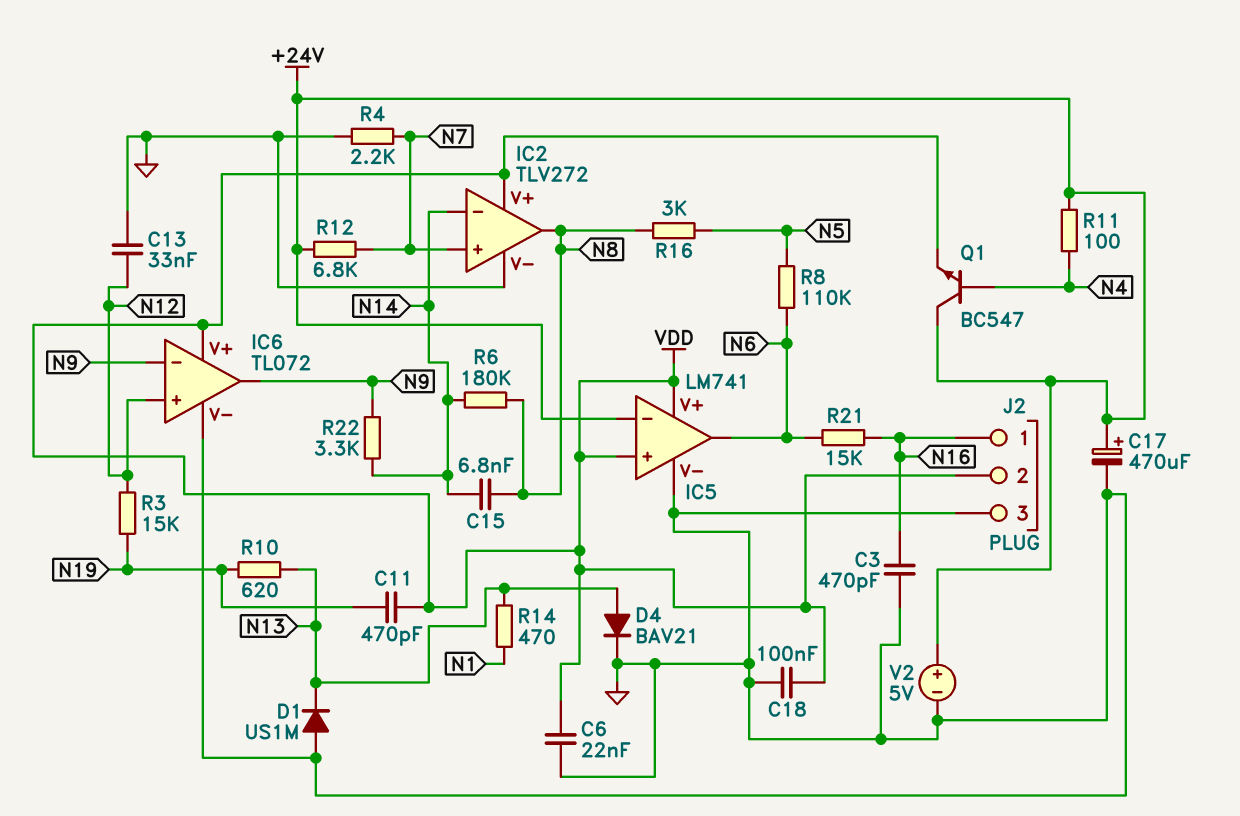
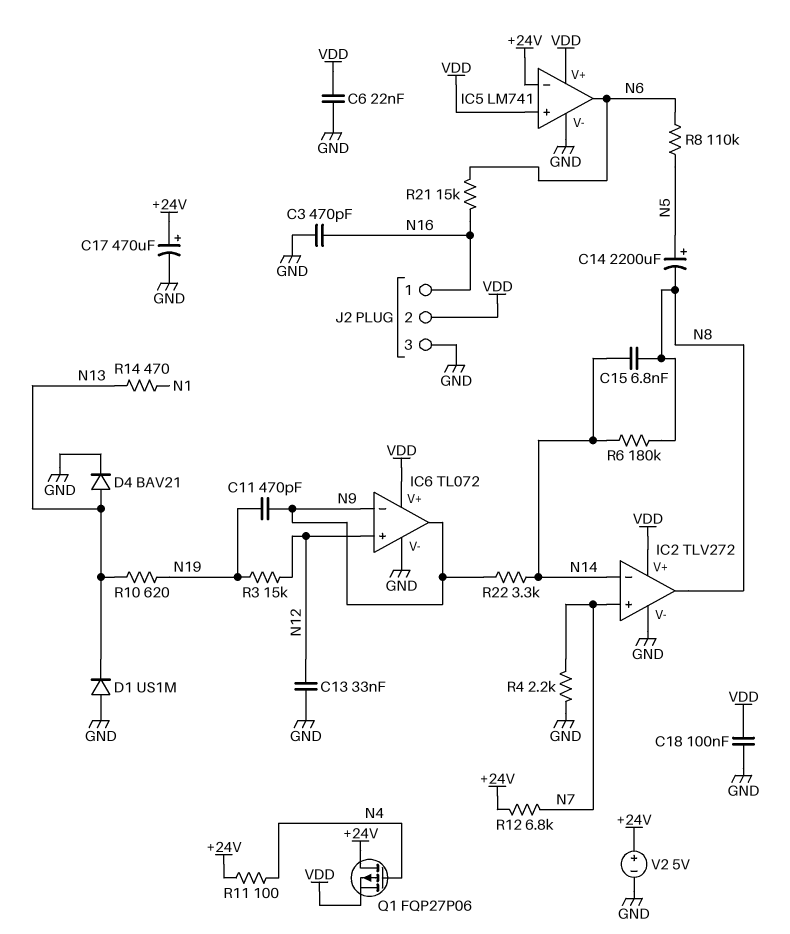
C11: 470pF (N19, VDD) -> 470pF (N9, N19)
C14: none -> 2200uF (plus N5, minus N8)
Q1: NPN BC547 (B N4, C +24V, E VDD) -> PMOS FQP27P06 (G N4, D +24V, S VDD)
R16: 3k (N5, N8) -> none

